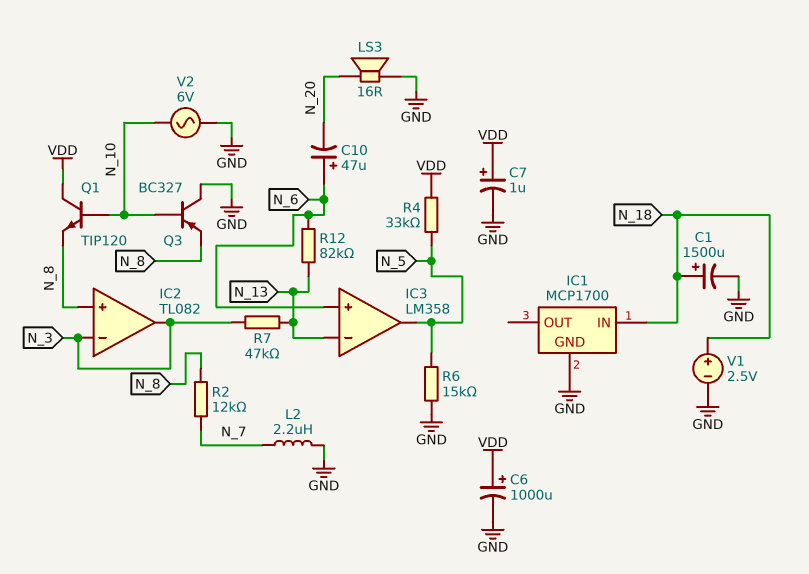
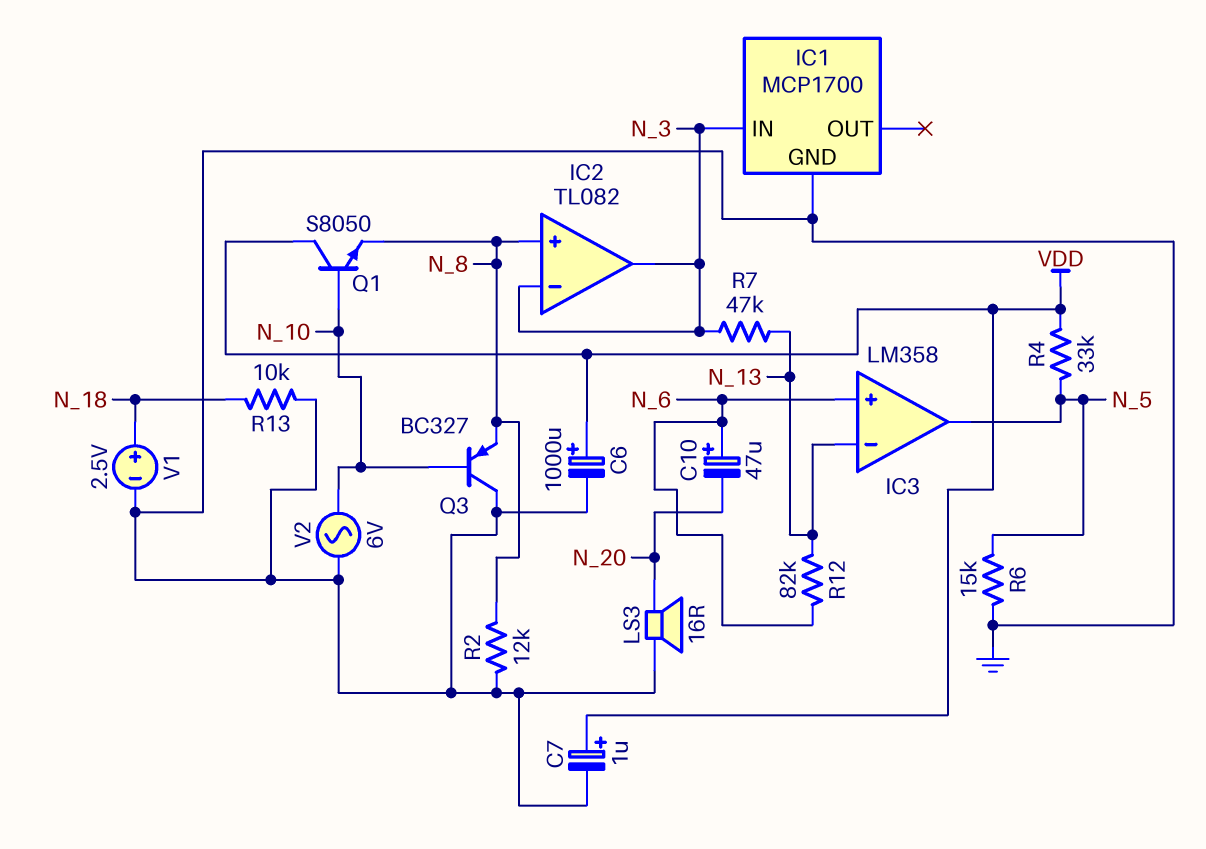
C1: 1500uF (plus N_18, minus GND) -> none
IC1 pin IN: N_18 -> N_3
L2: 2.2uH (GND, N_7) -> none
Q1: NPN TIP120 (B N_10, C VDD, E N_8) -> NPN S8050 (B N_10, C VDD, E N_8)
R2: 12k (N_7, N_8) -> 12k (GND, N_8)
R13: none -> 10k (GND, N_18)

